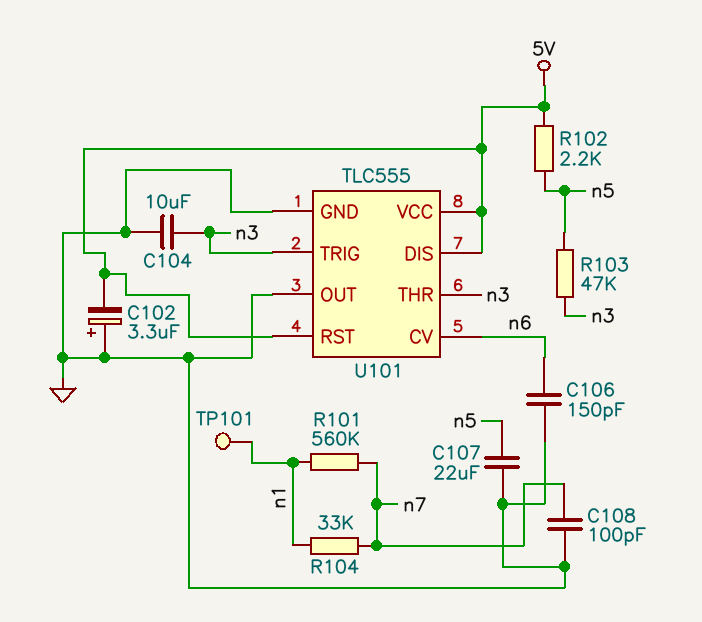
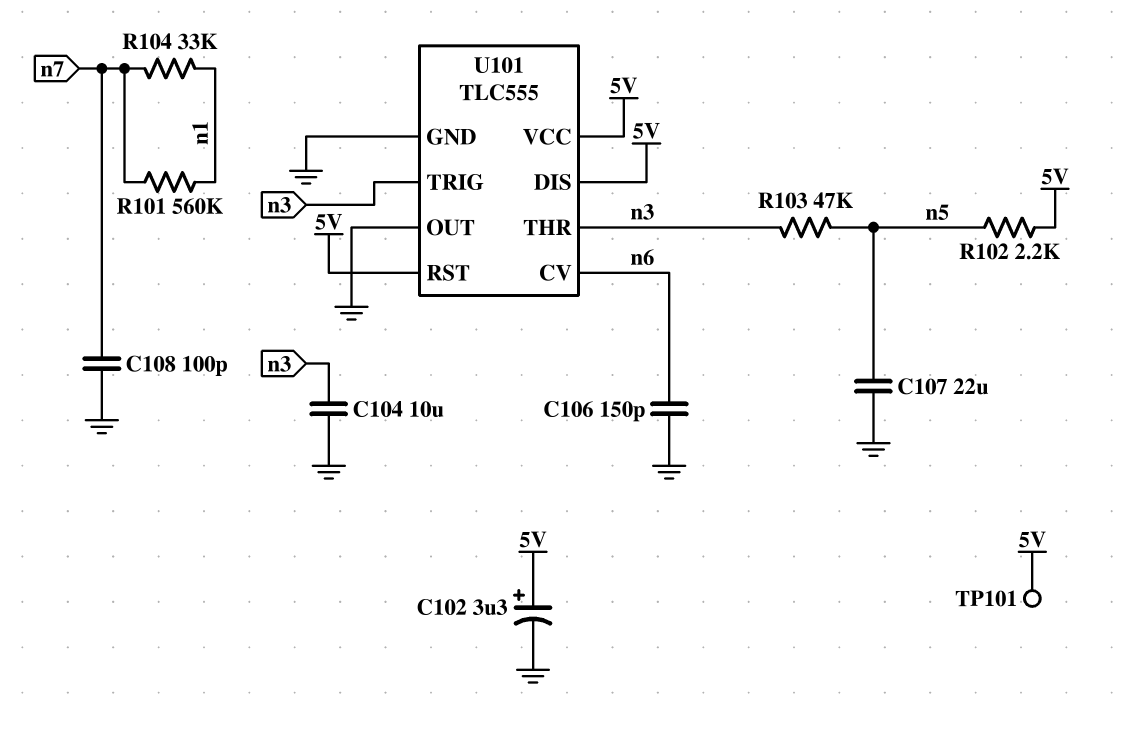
C102: 3.3uF (plus GND, minus 5V) -> 3.3uF (plus 5V, minus GND)
TP101: test point (n1) -> test point (5V)

